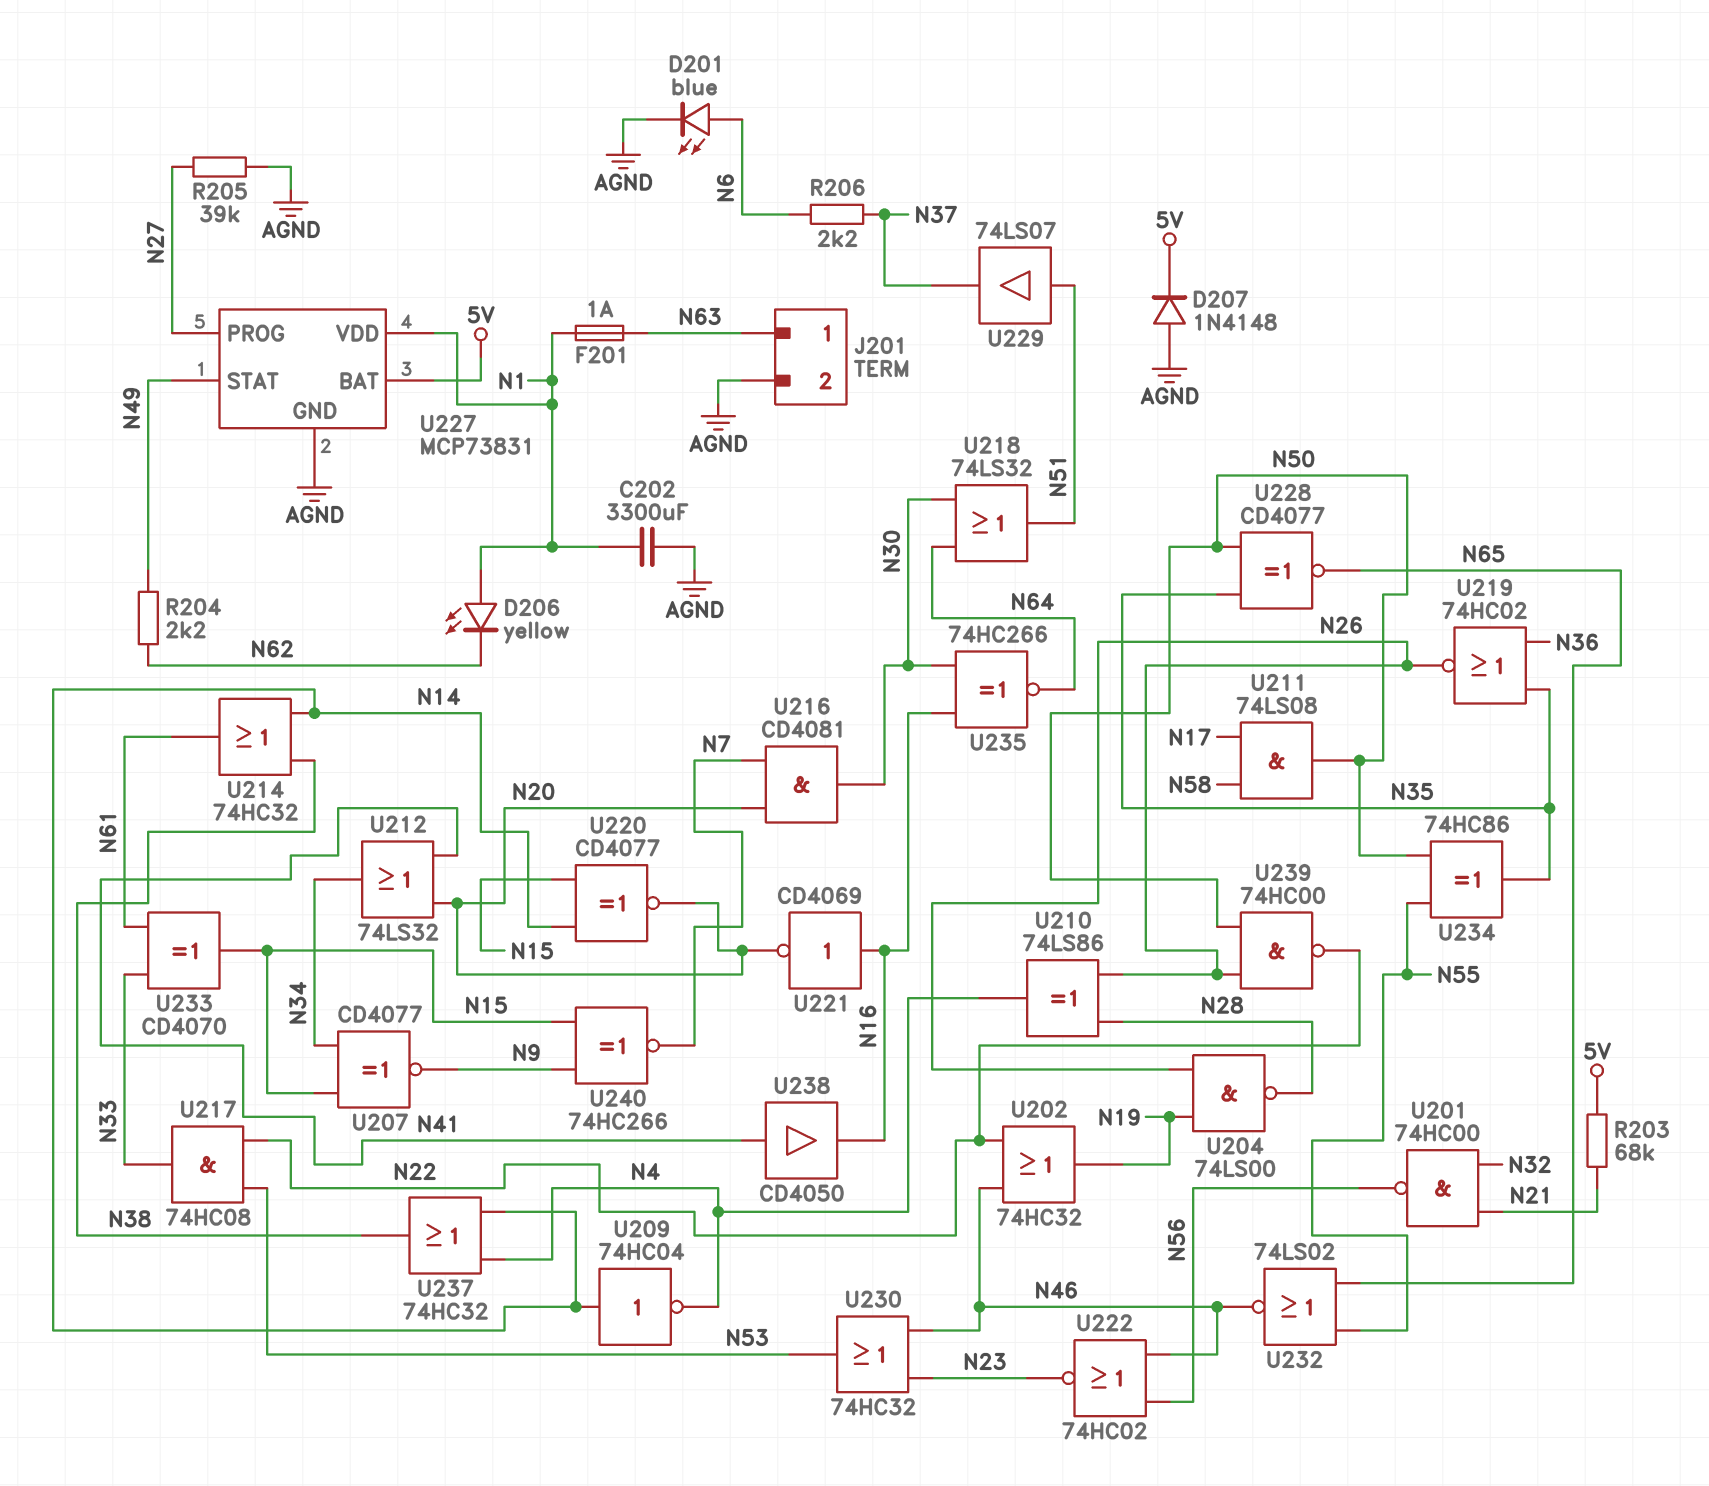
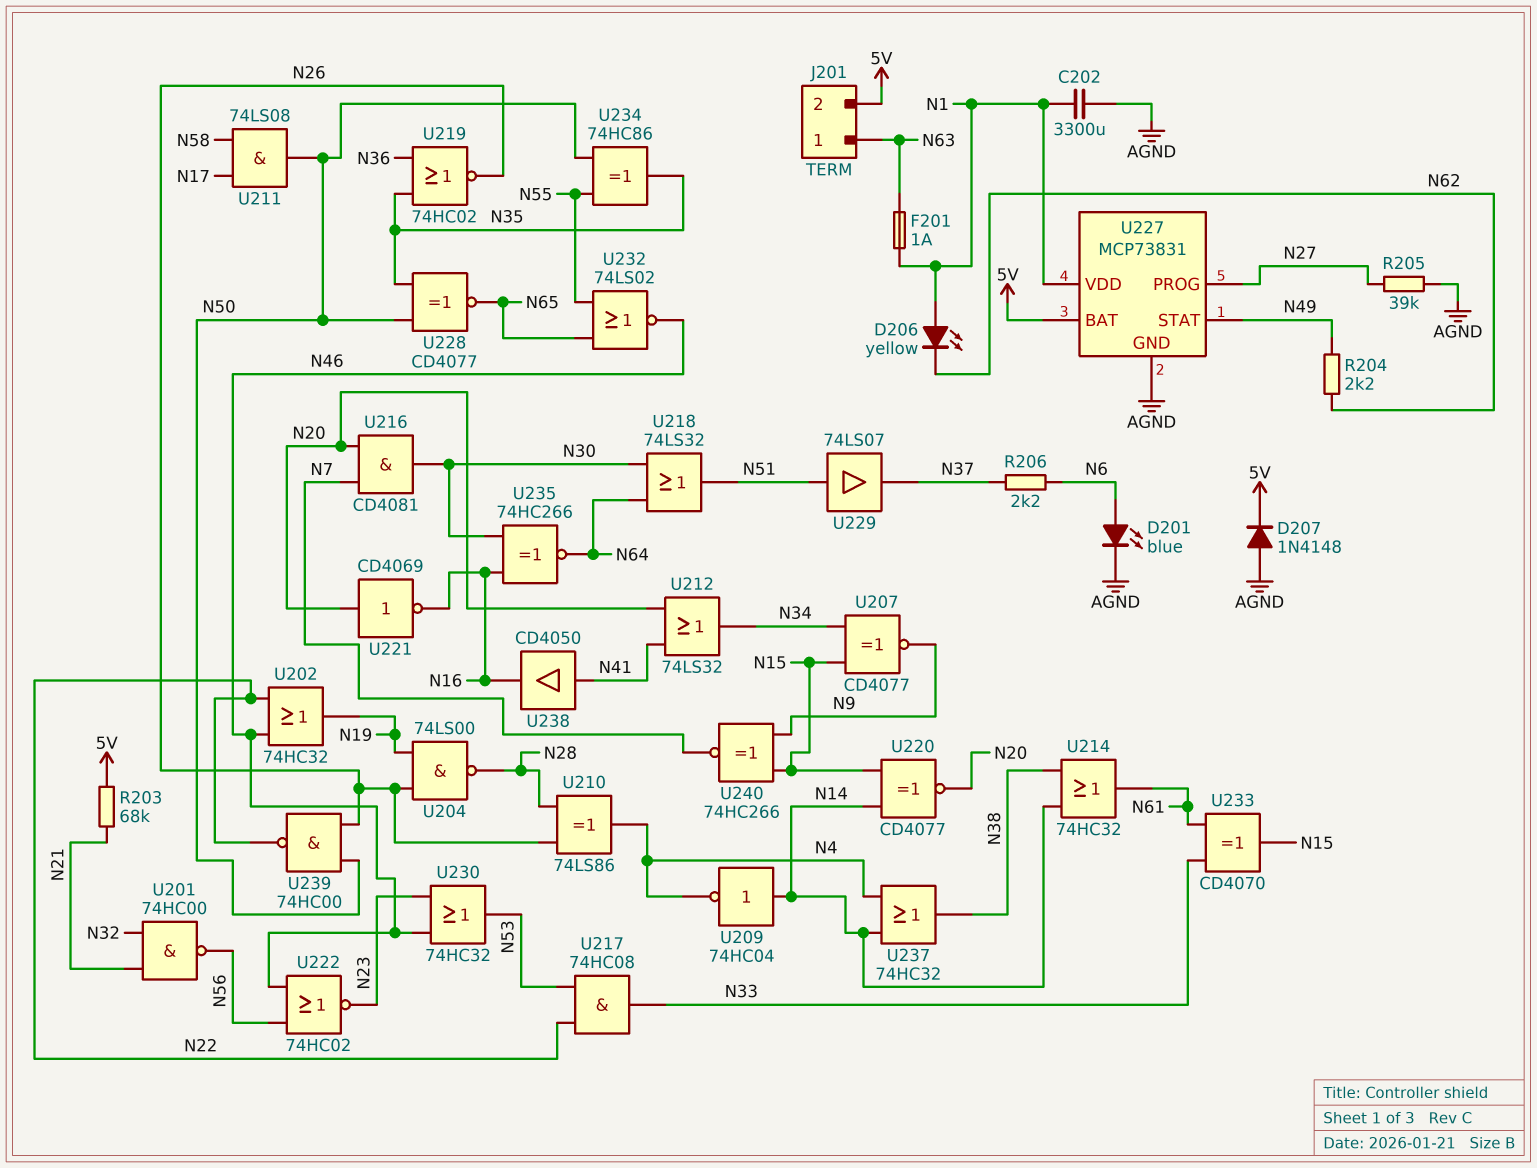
J201 pin 2: AGND -> 5V
U221: NOT CD4069 (in N16, out N20) -> NOT CD4069 (in N20, out N16)

